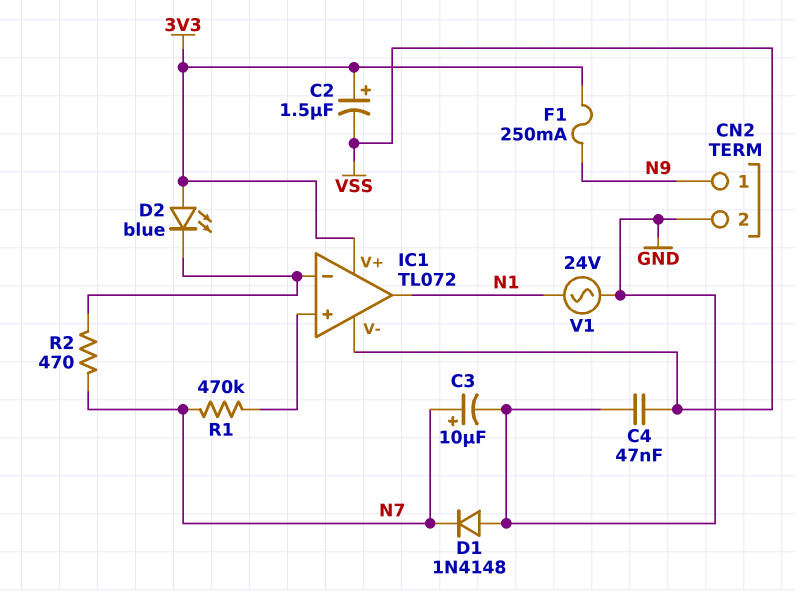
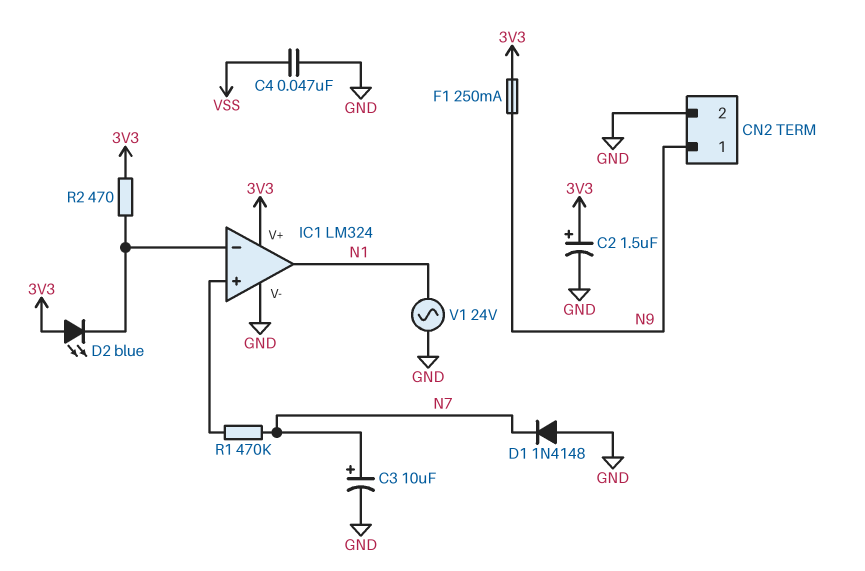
C2: 1.5uF (plus 3V3, minus VSS) -> 1.5uF (plus 3V3, minus GND)
IC1: TL072 -> LM324
IC1 pin V-: VSS -> GND
R2: 470 (IC1/in-, N7) -> 470 (3V3, IC1/in-)

